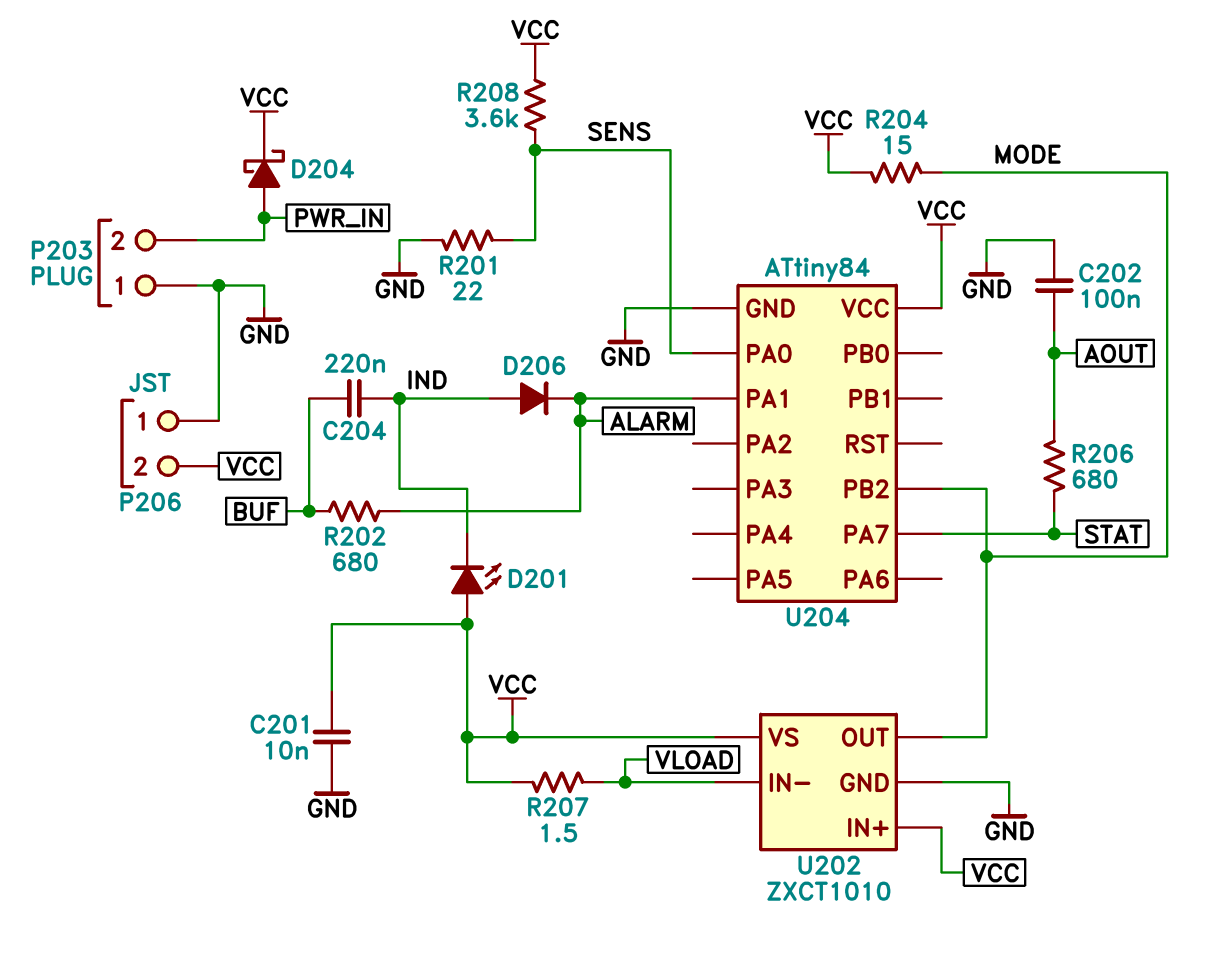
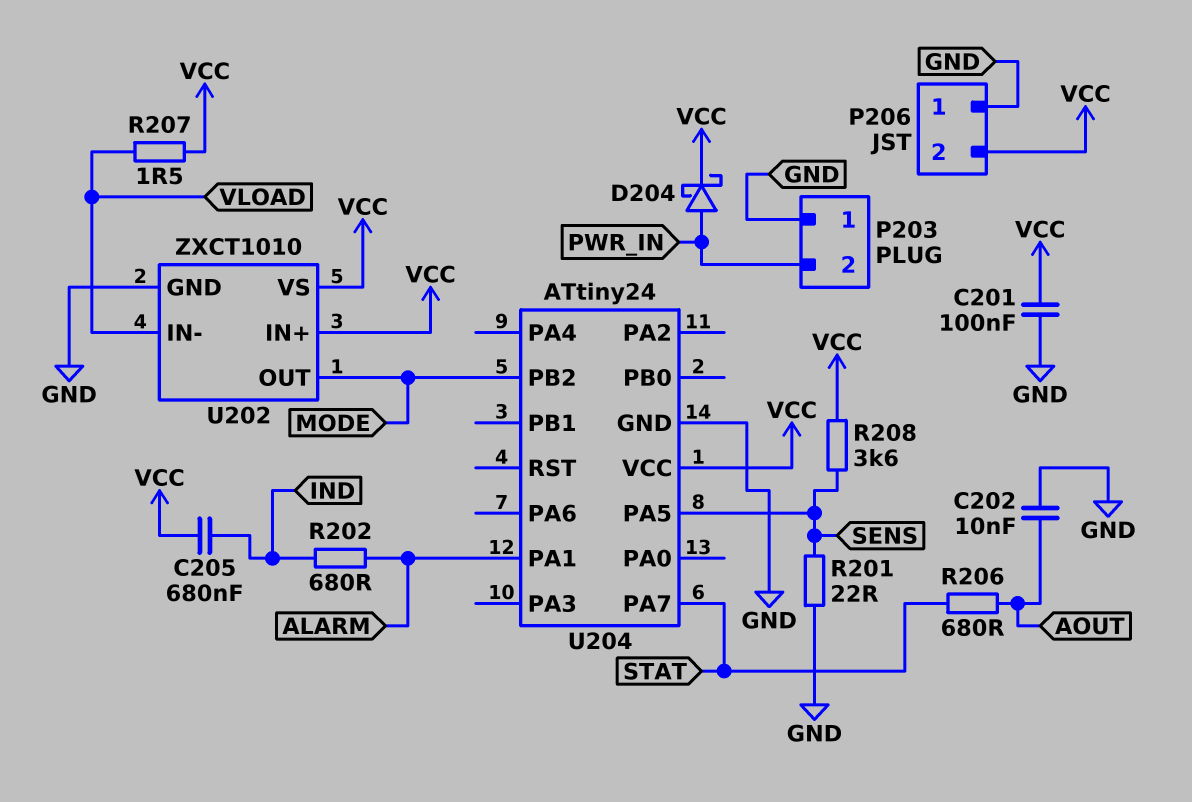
C201: 10nF (GND, VCC) -> 100nF (GND, VCC)
C202: 100nF (AOUT, GND) -> 10nF (AOUT, GND)
C204: 220nF (BUF, IND) -> none
C205: none -> 680nF (IND, VCC)
D201: LED (A VCC, K IND) -> none
D206: diode (A IND, K ALARM) -> none
R202: 680 (ALARM, BUF) -> 680 (ALARM, IND)
R204: 15 (MODE, VCC) -> none
U204: ATtiny84 -> ATtiny24
U204 pin PA0: SENS -> none
U204 pin PA5: none -> SENS

